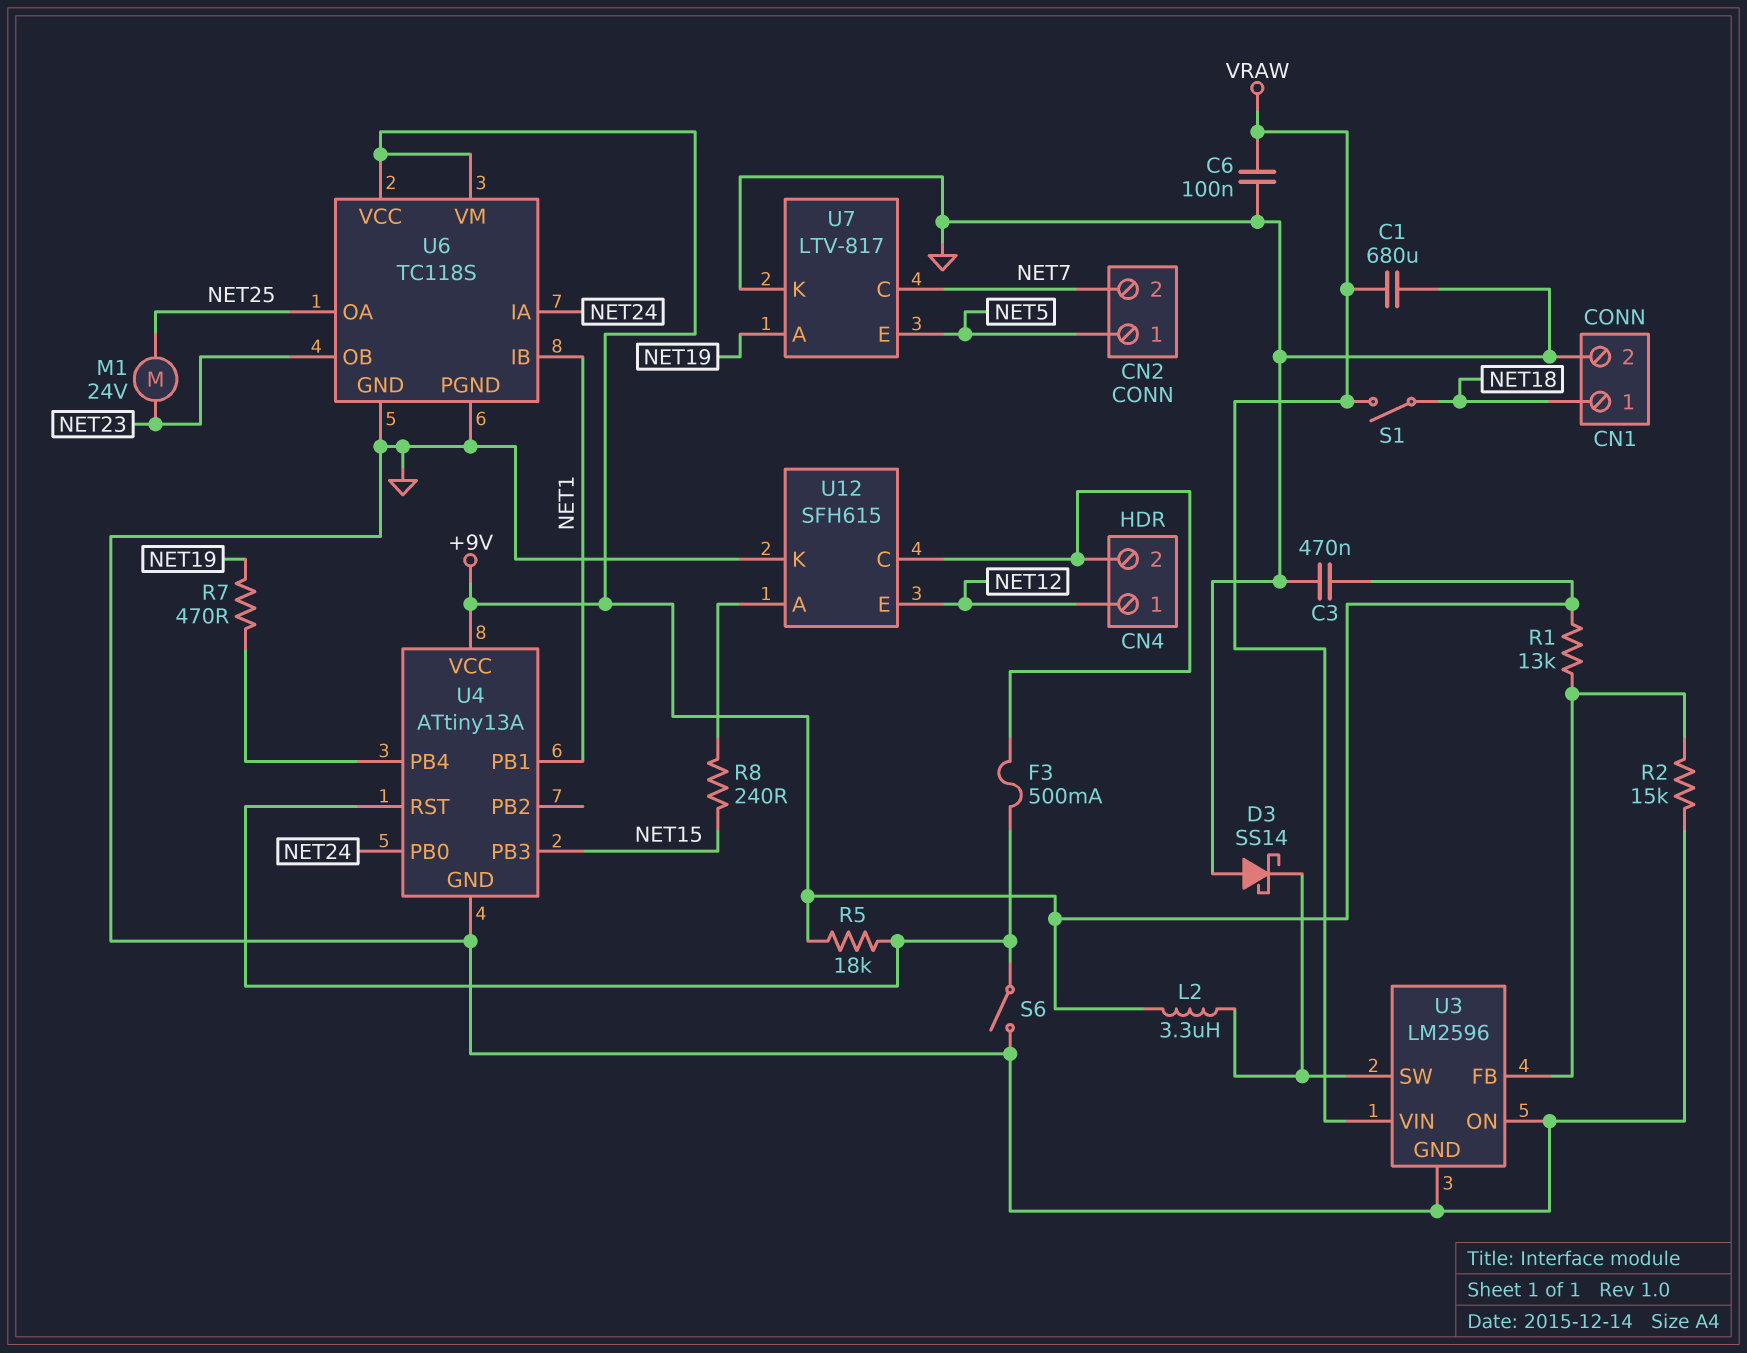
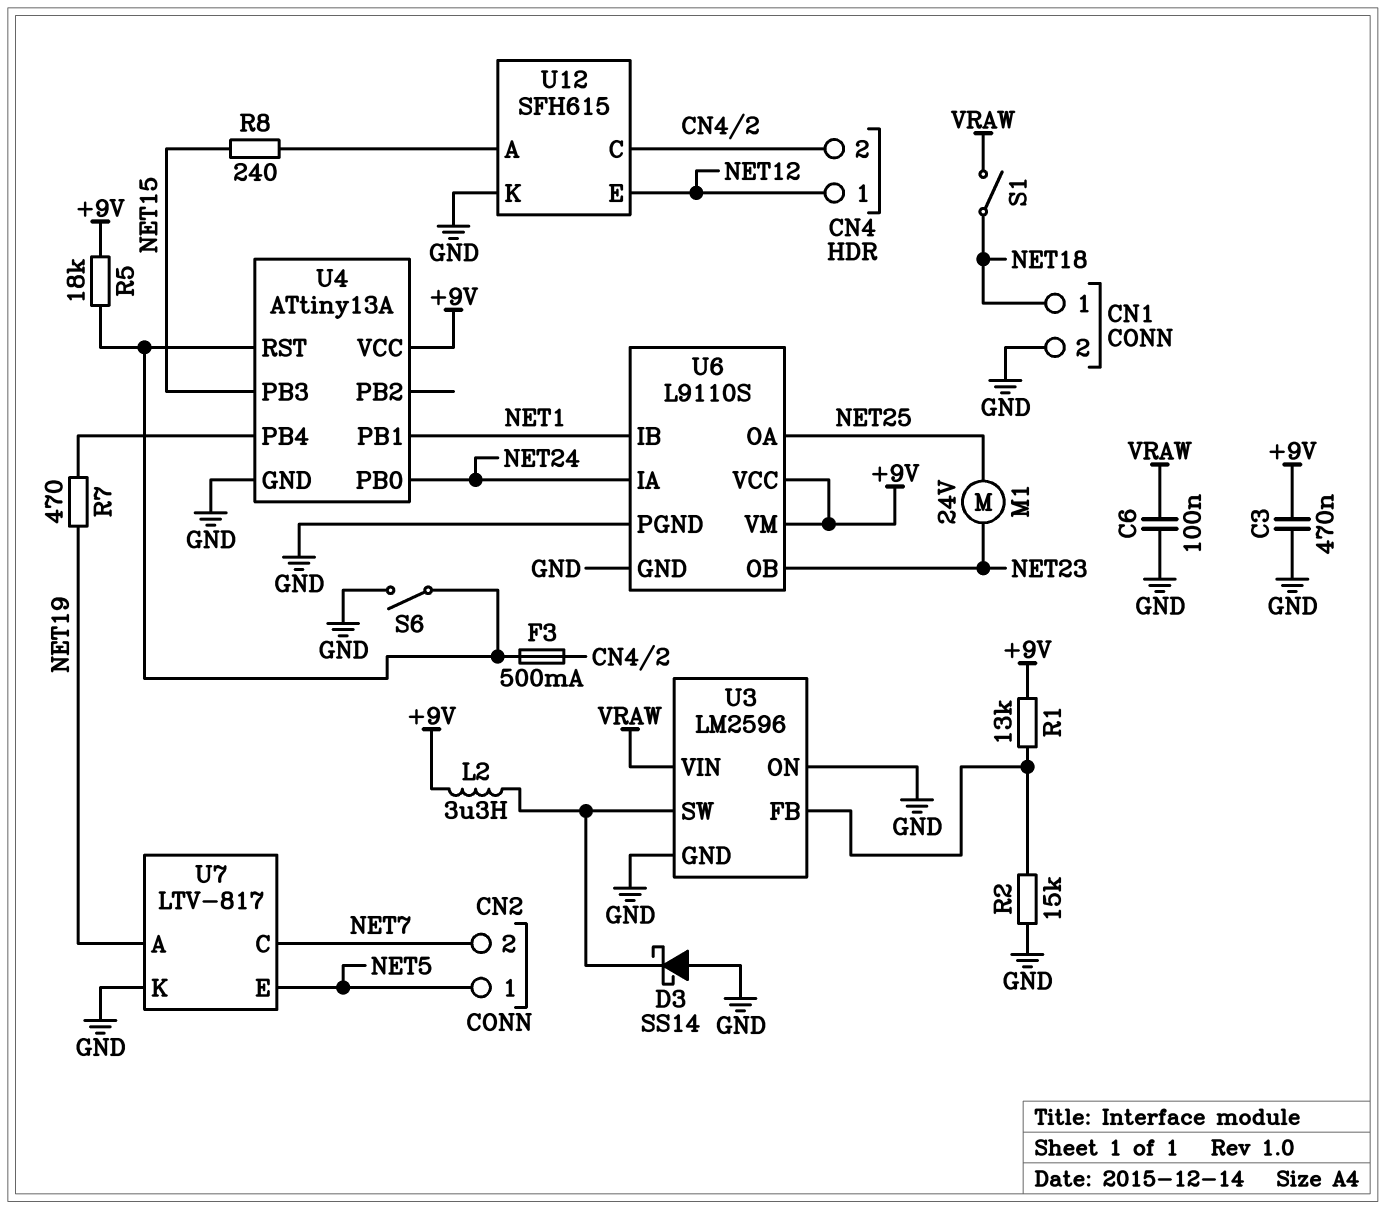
C1: 680uF (GND, VRAW) -> none
U6: TC118S -> L9110S

